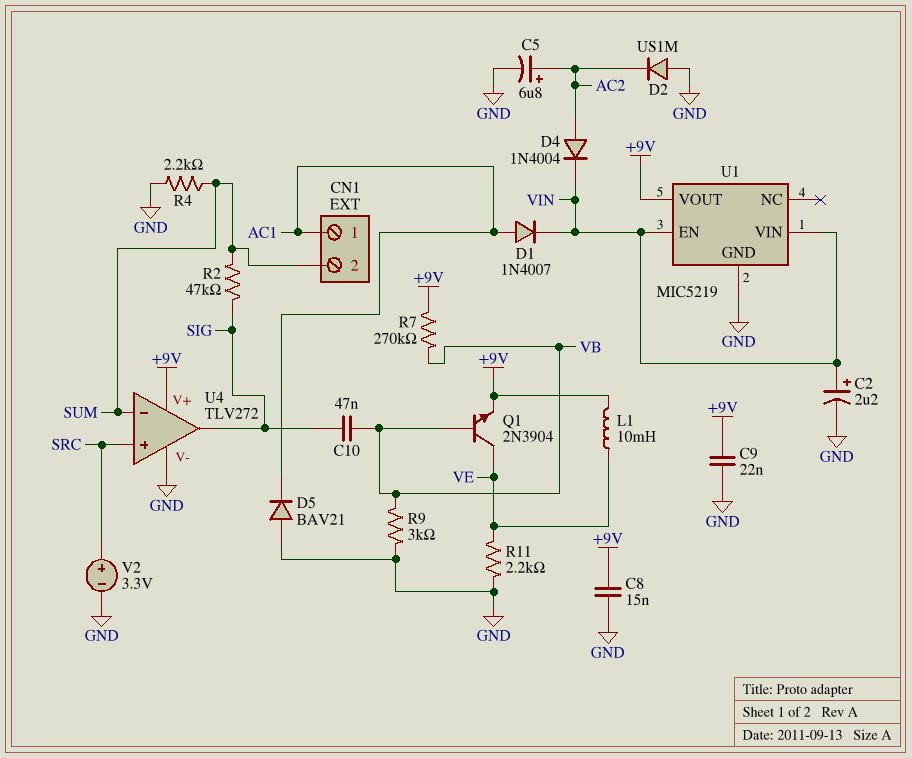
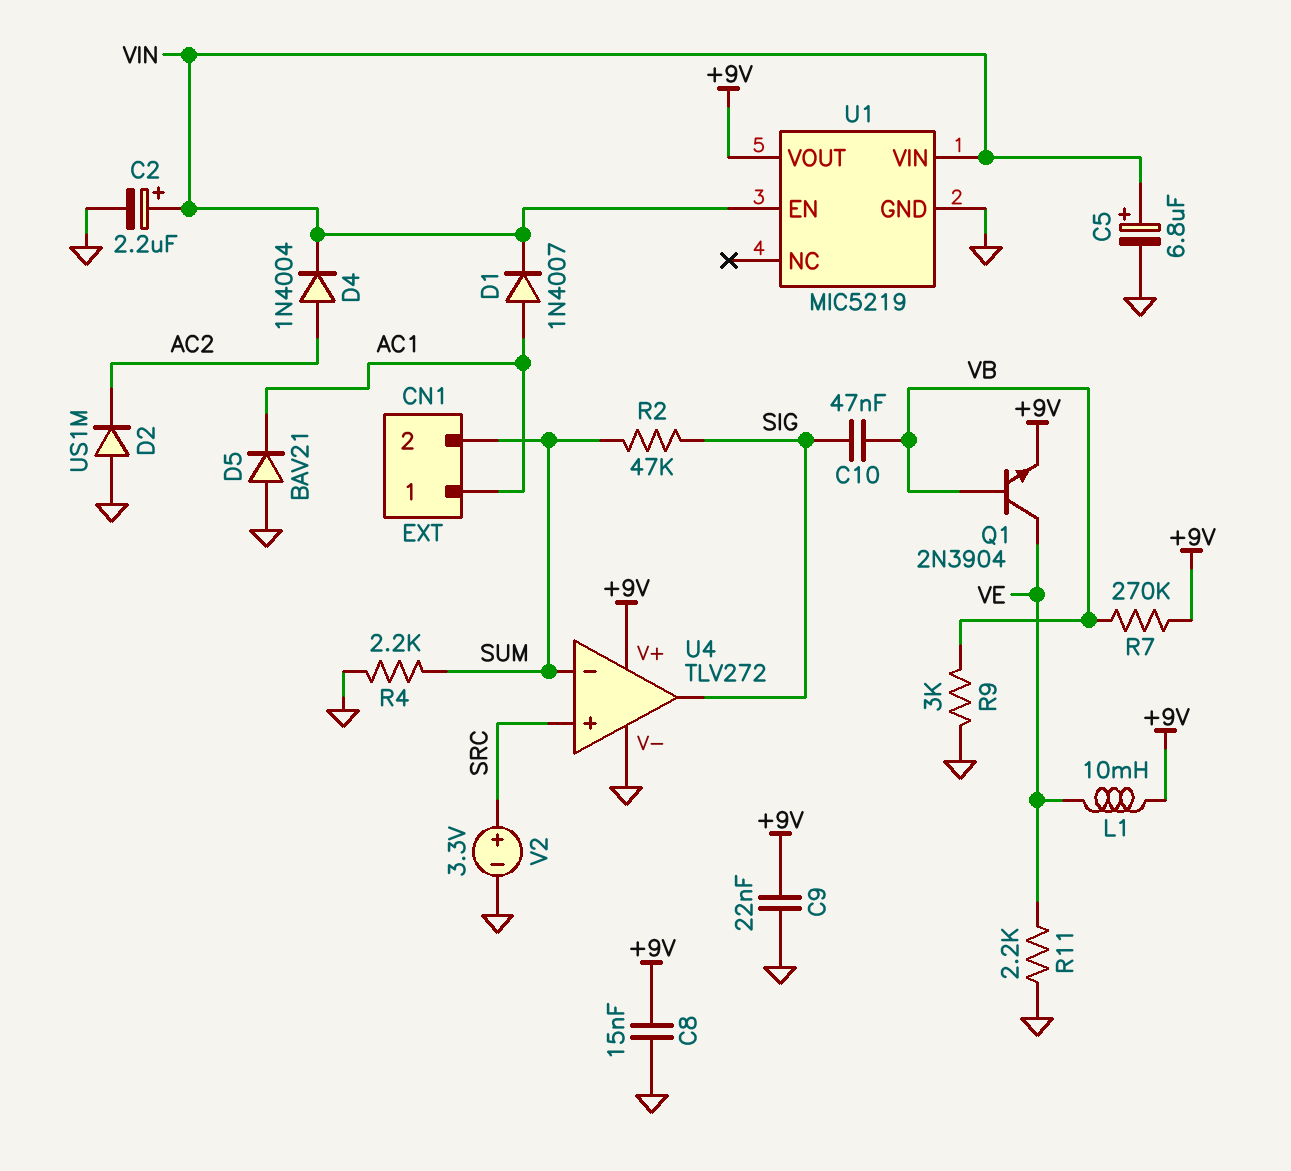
C5: 6.8uF (plus AC2, minus GND) -> 6.8uF (plus VIN, minus GND)

